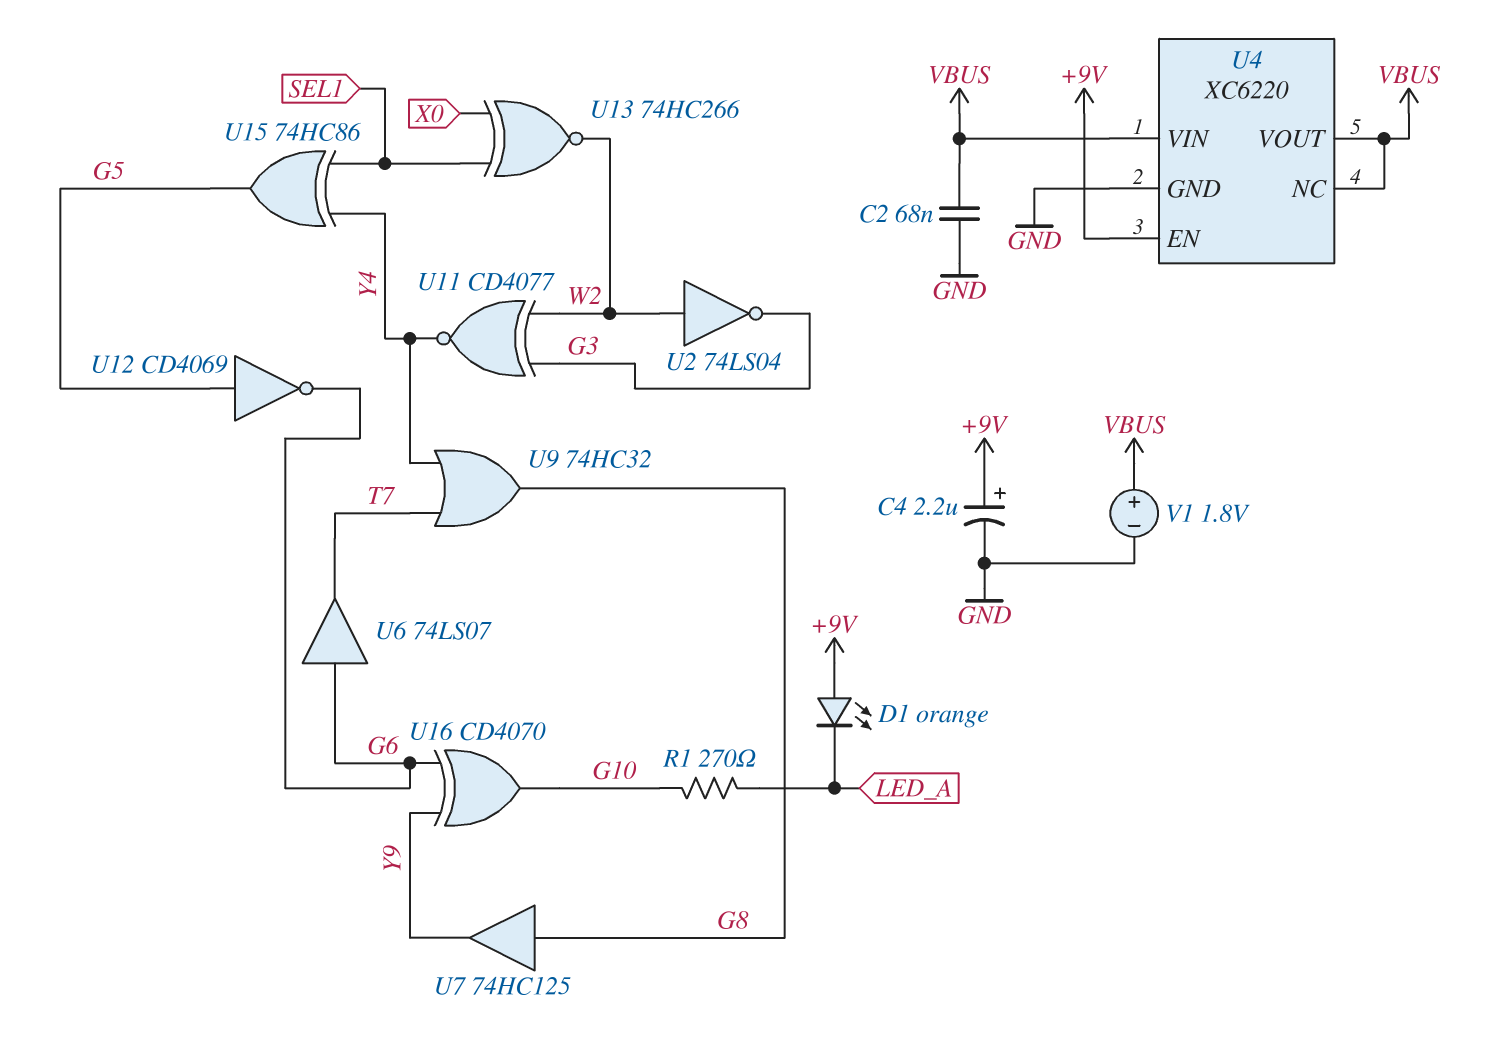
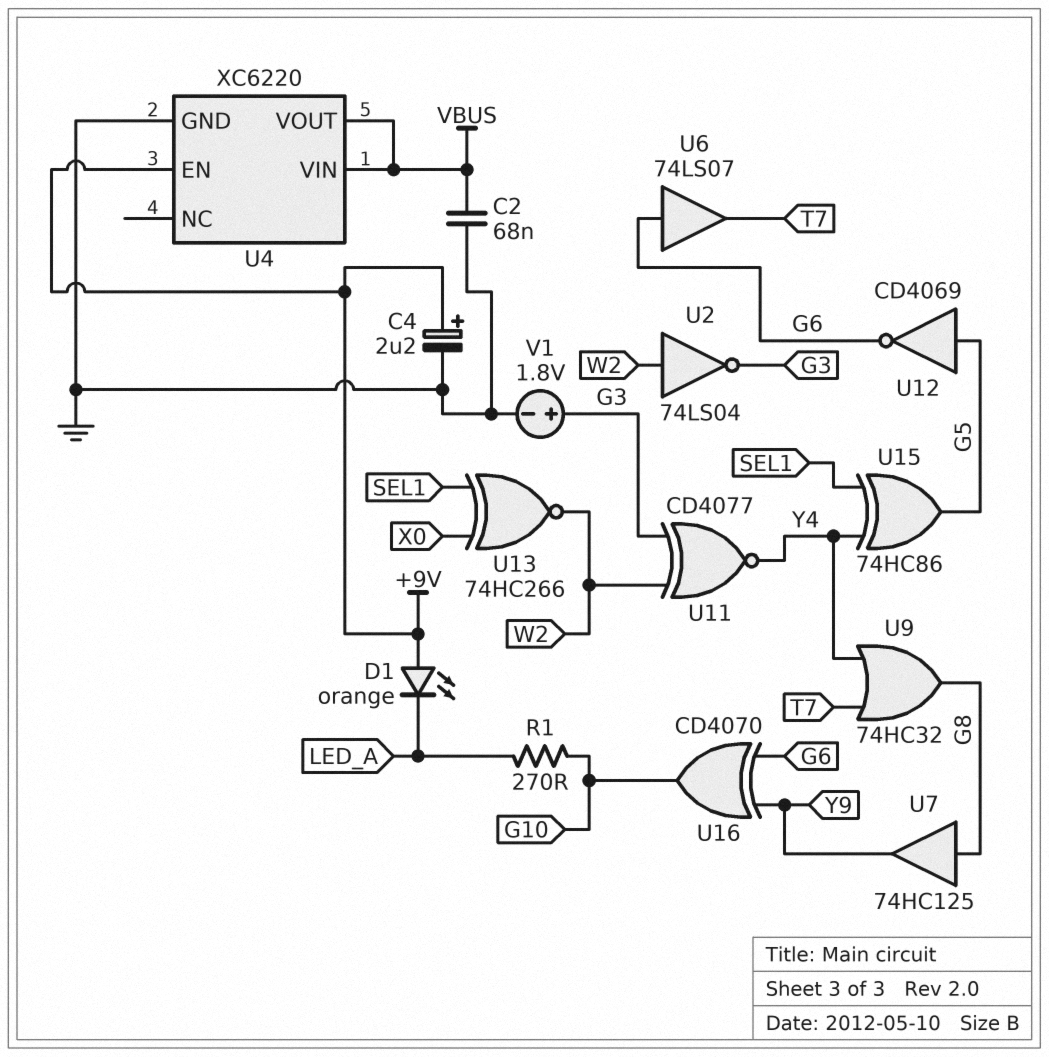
U4 pin NC: VBUS -> none
V1: 1.8V (plus VBUS, minus GND) -> 1.8V (plus G3, minus GND)

